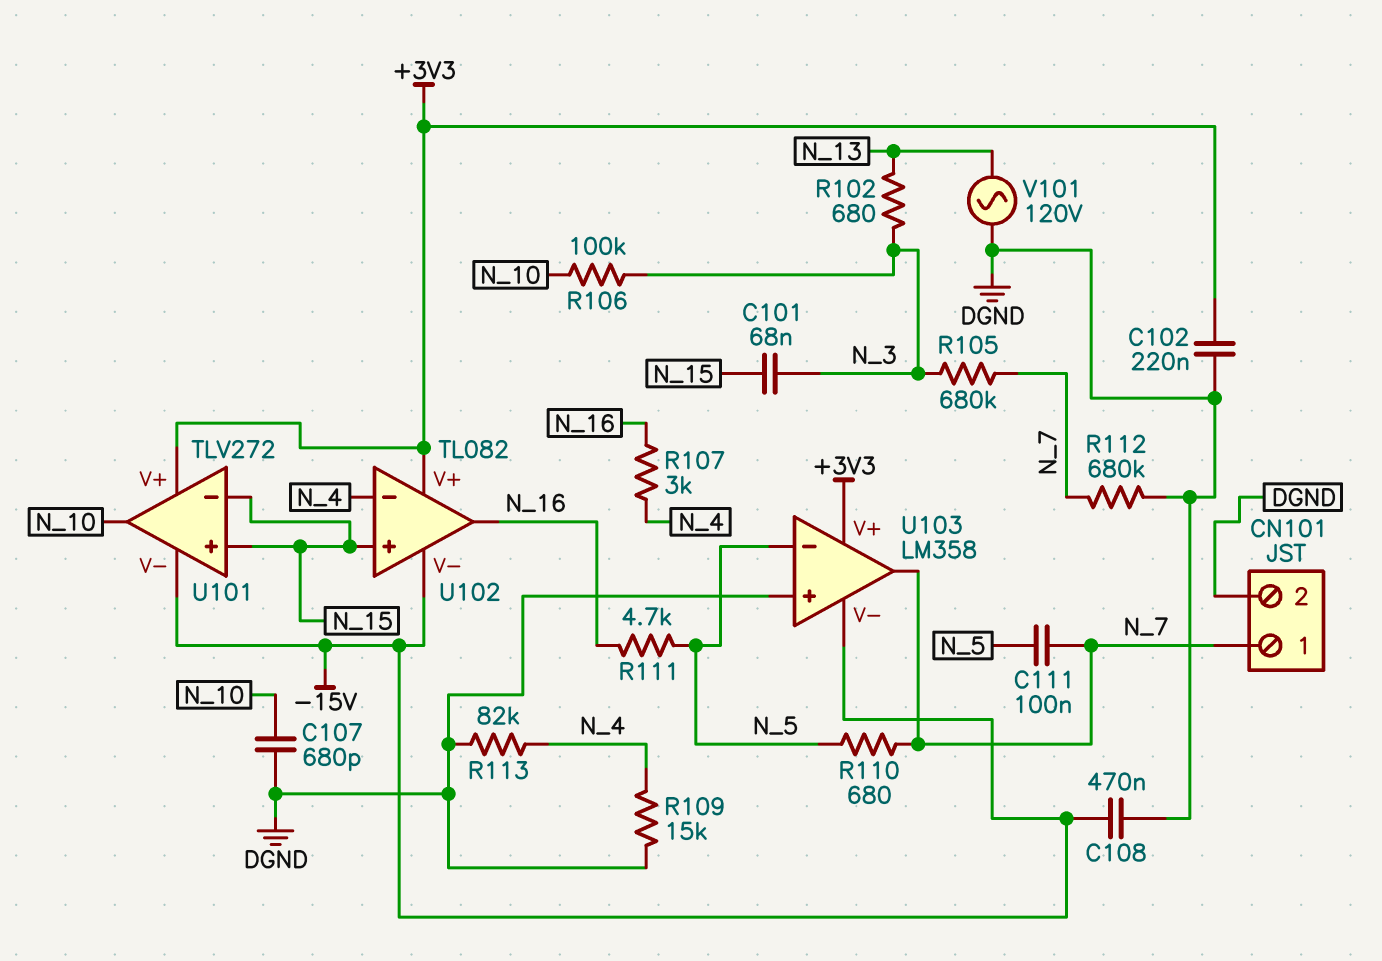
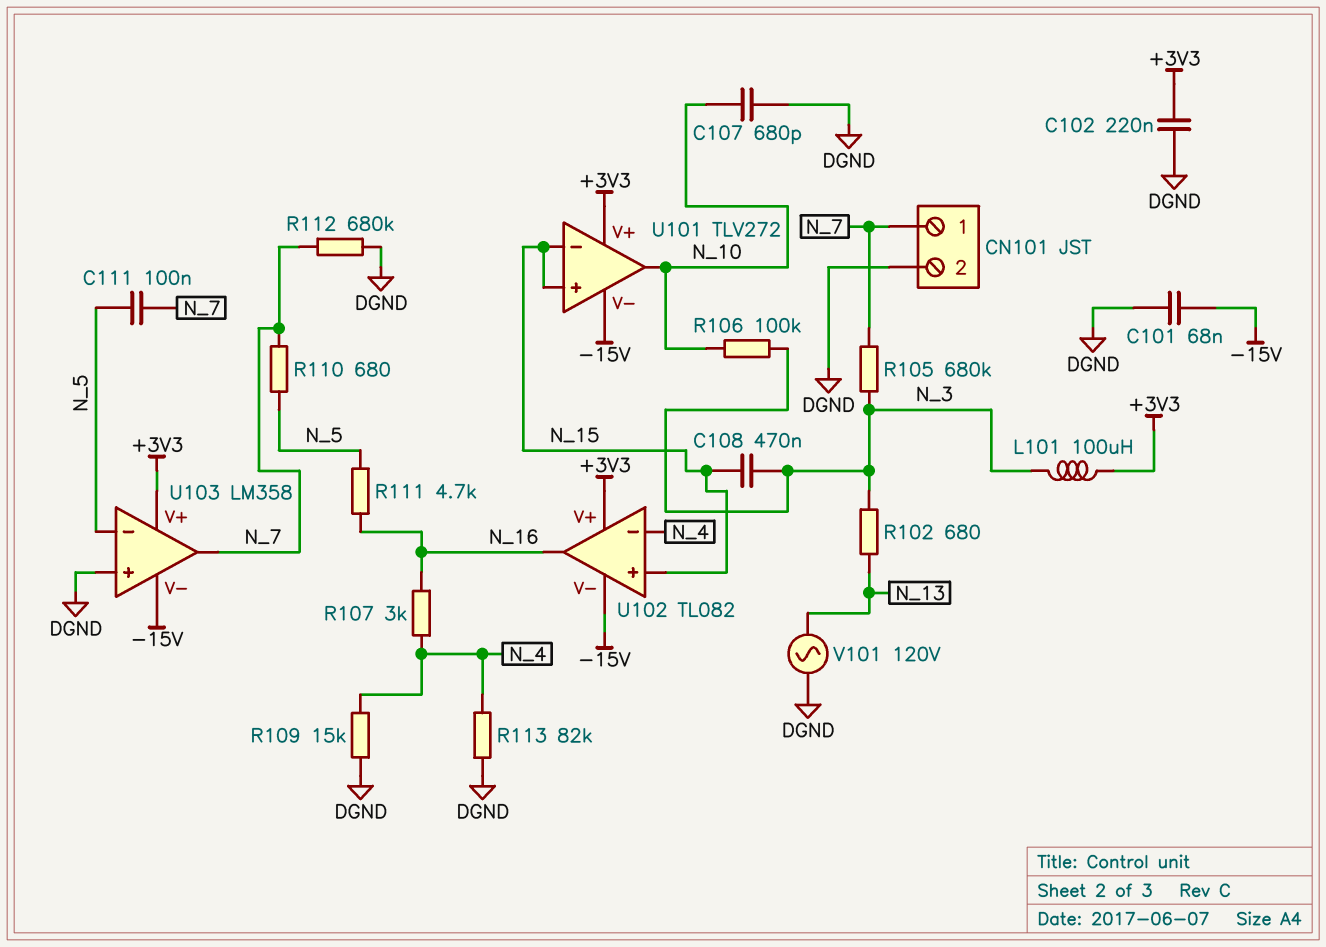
C101: 68nF (N_3, N_15) -> 68nF (-15V, DGND)
C108: 470nF (-15V, DGND) -> 470nF (N_3, N_15)
L101: none -> 100uH (+3V3, N_3)

